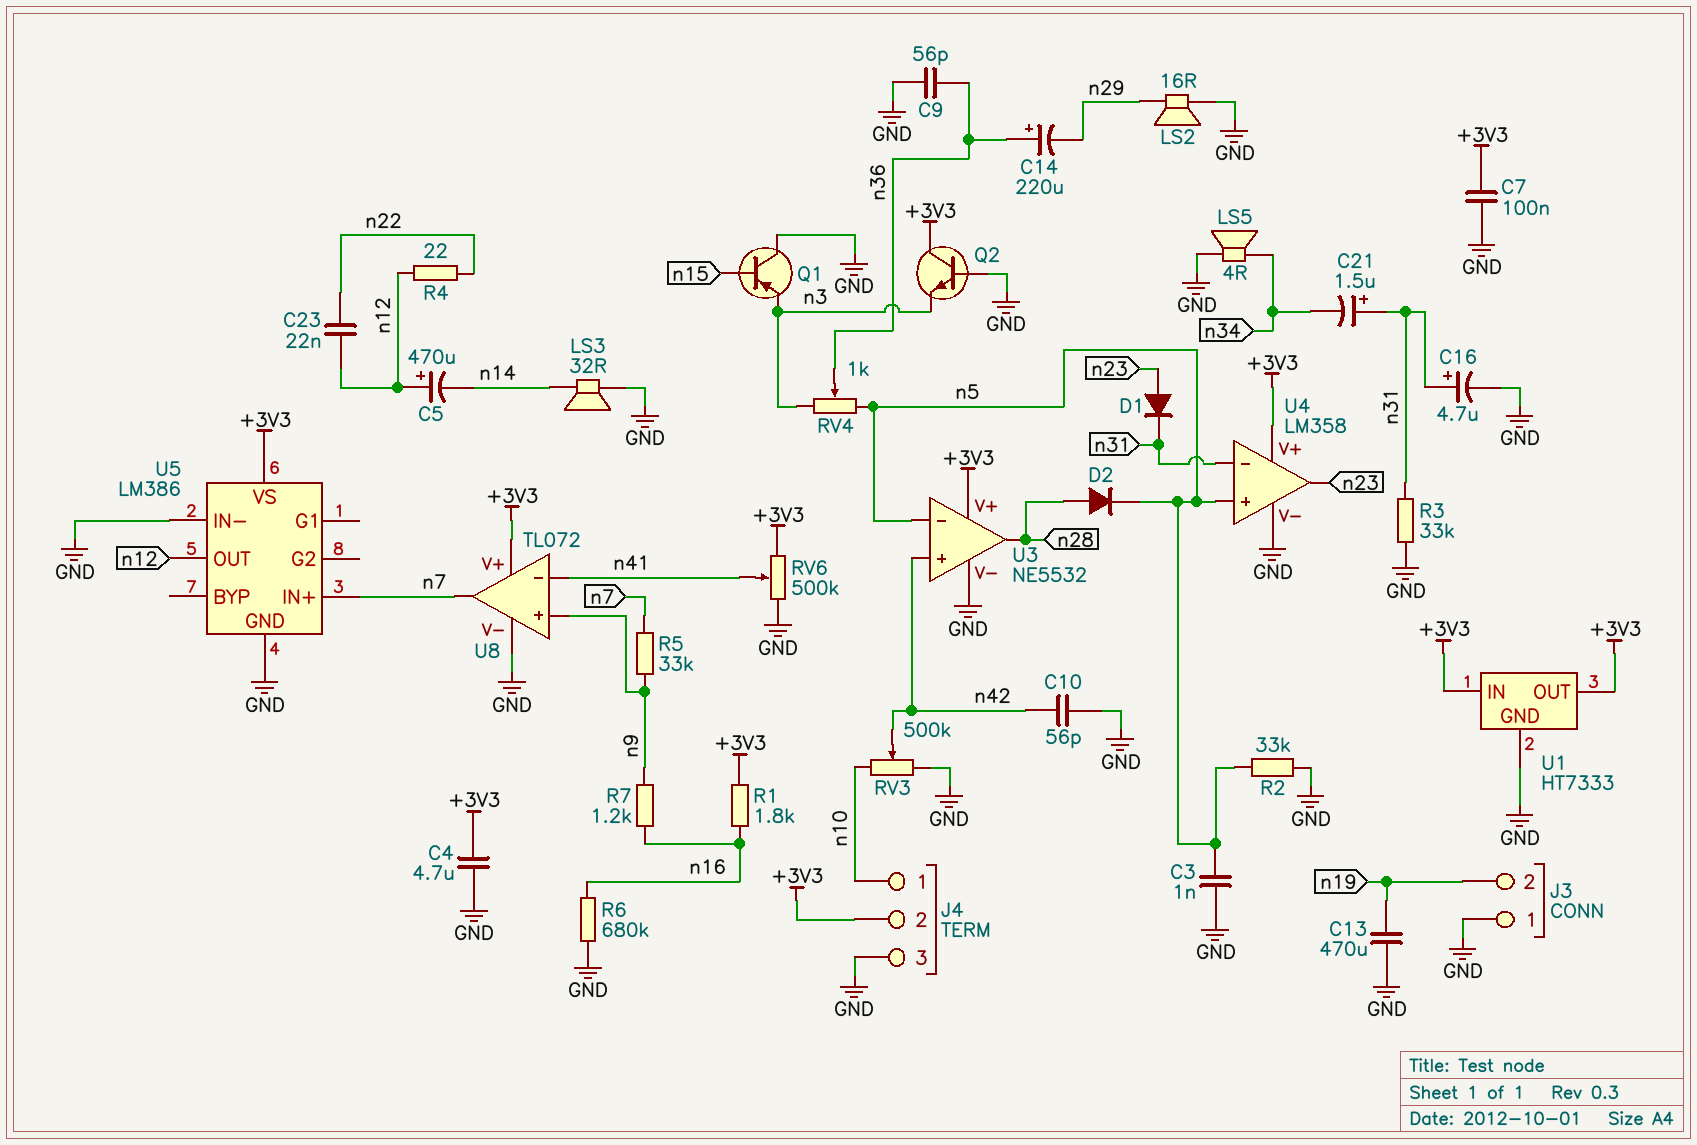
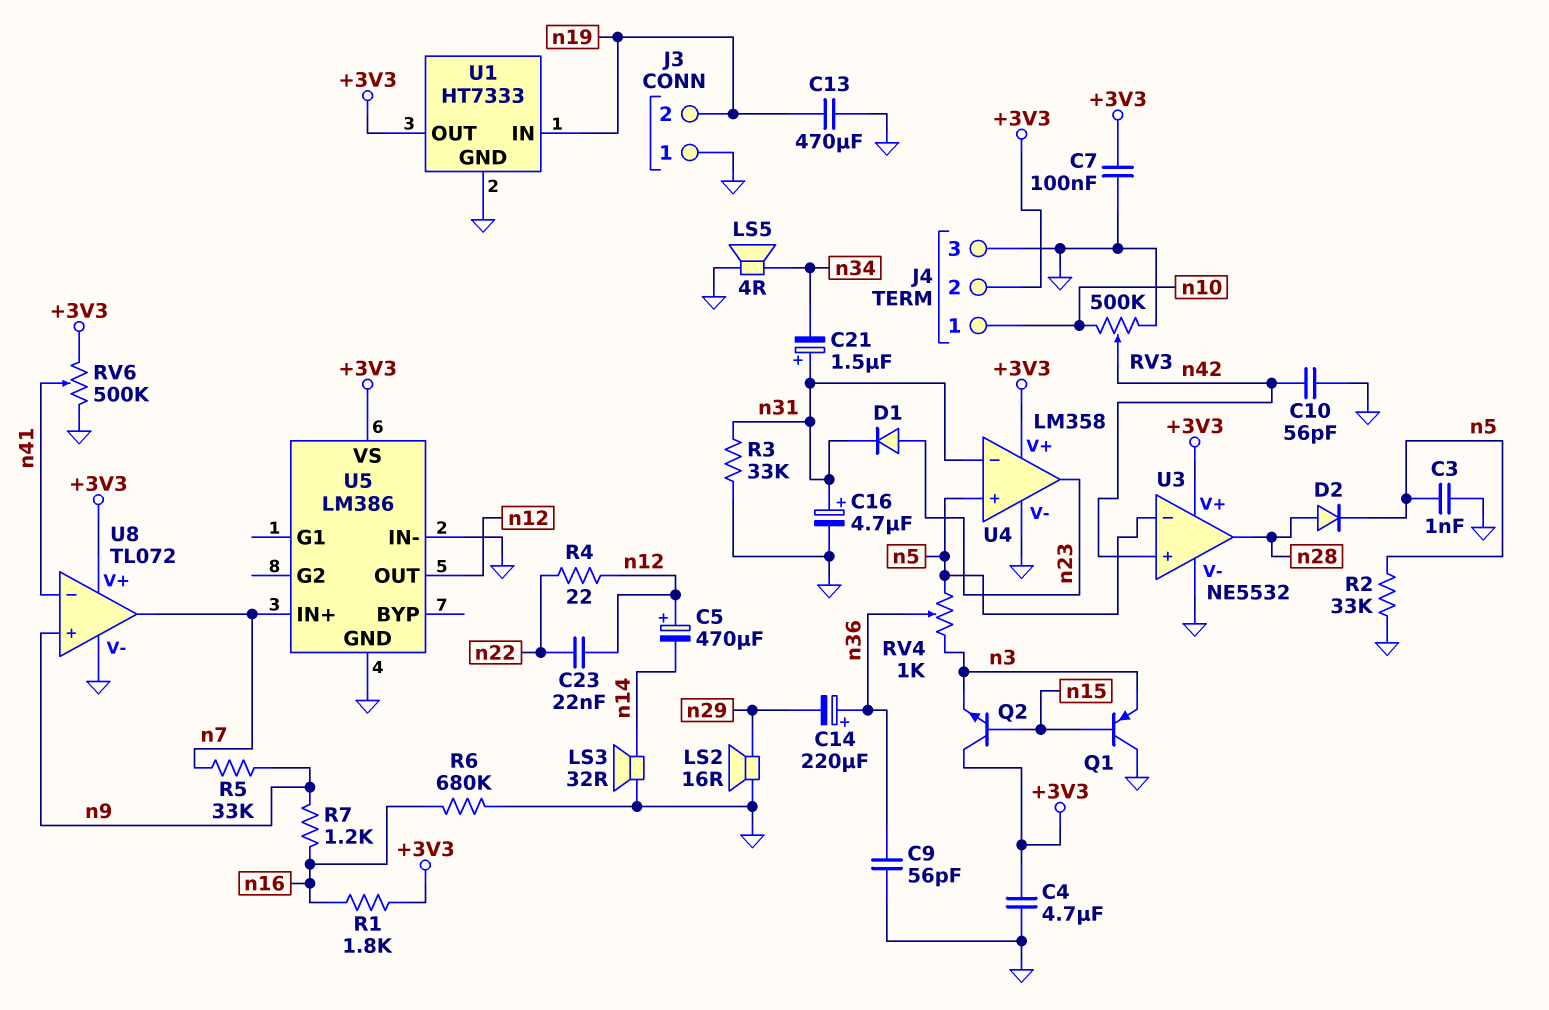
Q2: NPN (B GND, C +3V3, E n3) -> NPN (B n15, C +3V3, E n3)
U1 pin IN: +3V3 -> n19

